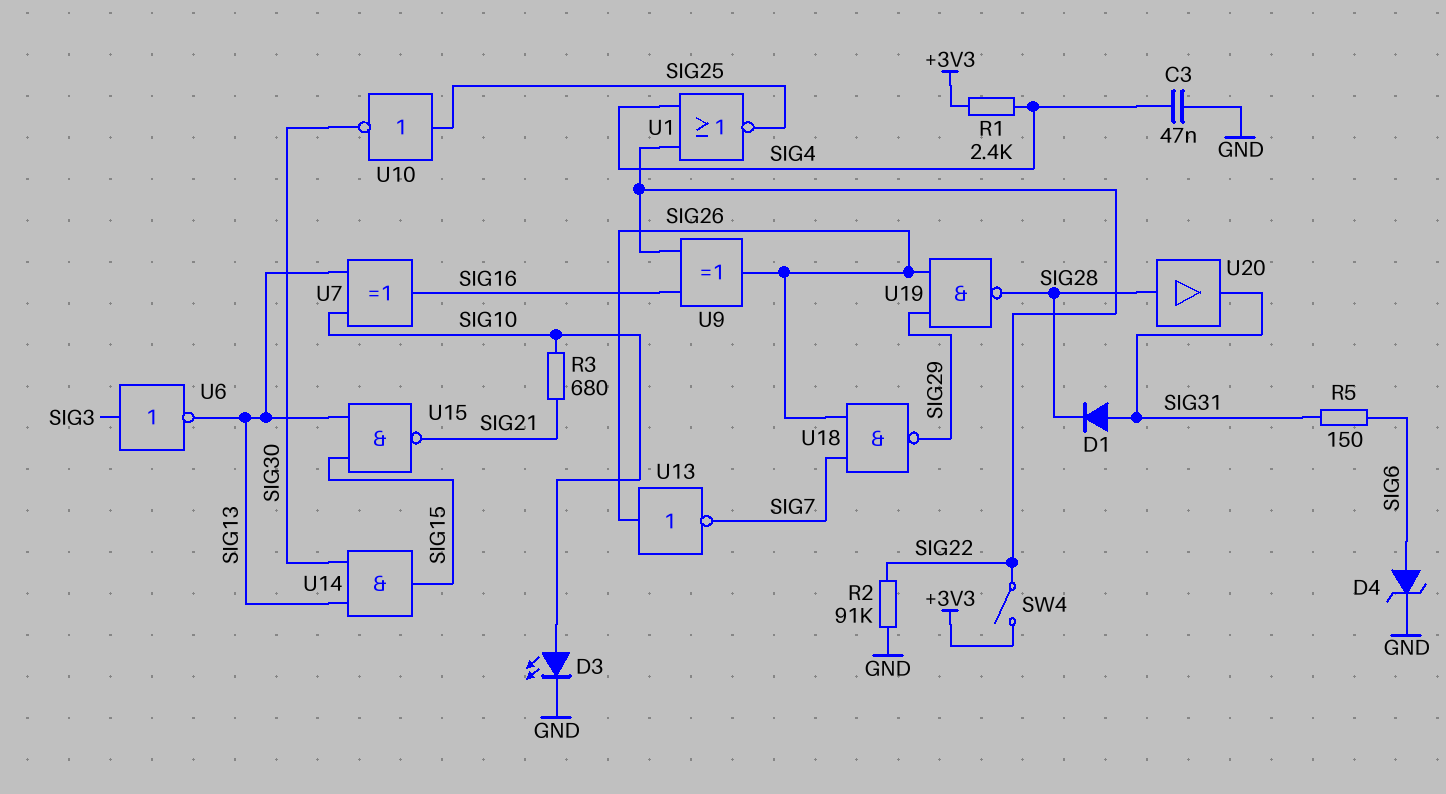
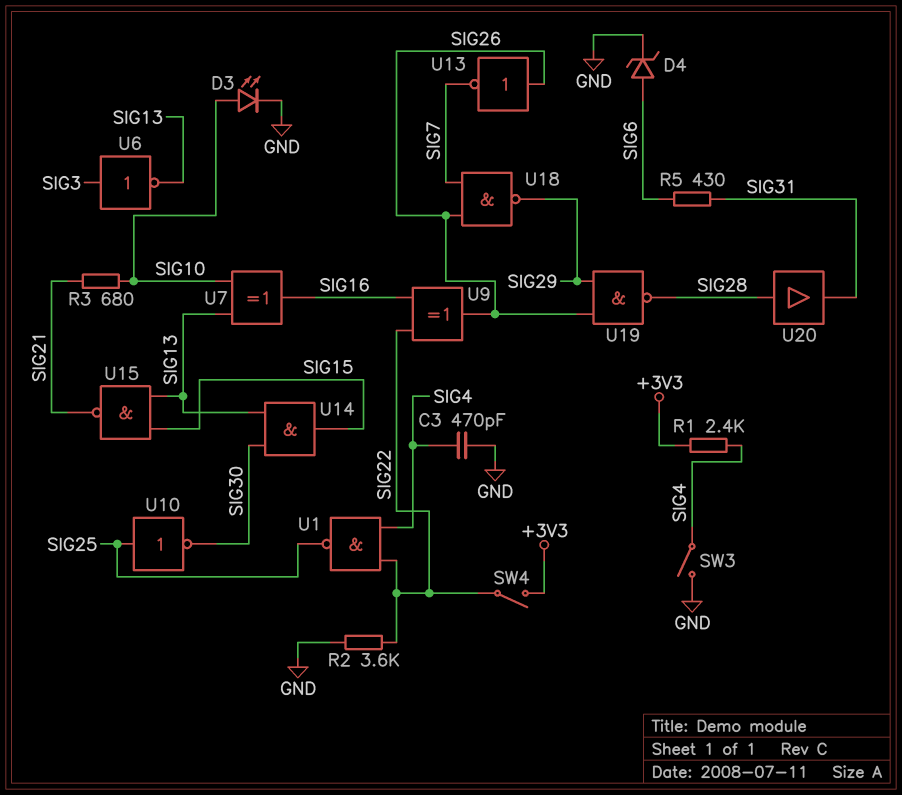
C3: 47nF (GND, SIG4) -> 470pF (GND, SIG4)
D1: diode (A SIG31, K SIG28) -> none
R2: 91k (GND, SIG22) -> 3.6k (GND, SIG22)
R5: 150 (SIG6, SIG31) -> 430 (SIG6, SIG31)
SW3: none -> switch (GND, SIG4)
U1: NOR (in SIG4, in SIG22, out SIG25) -> NAND (in SIG4, in SIG22, out SIG25)

